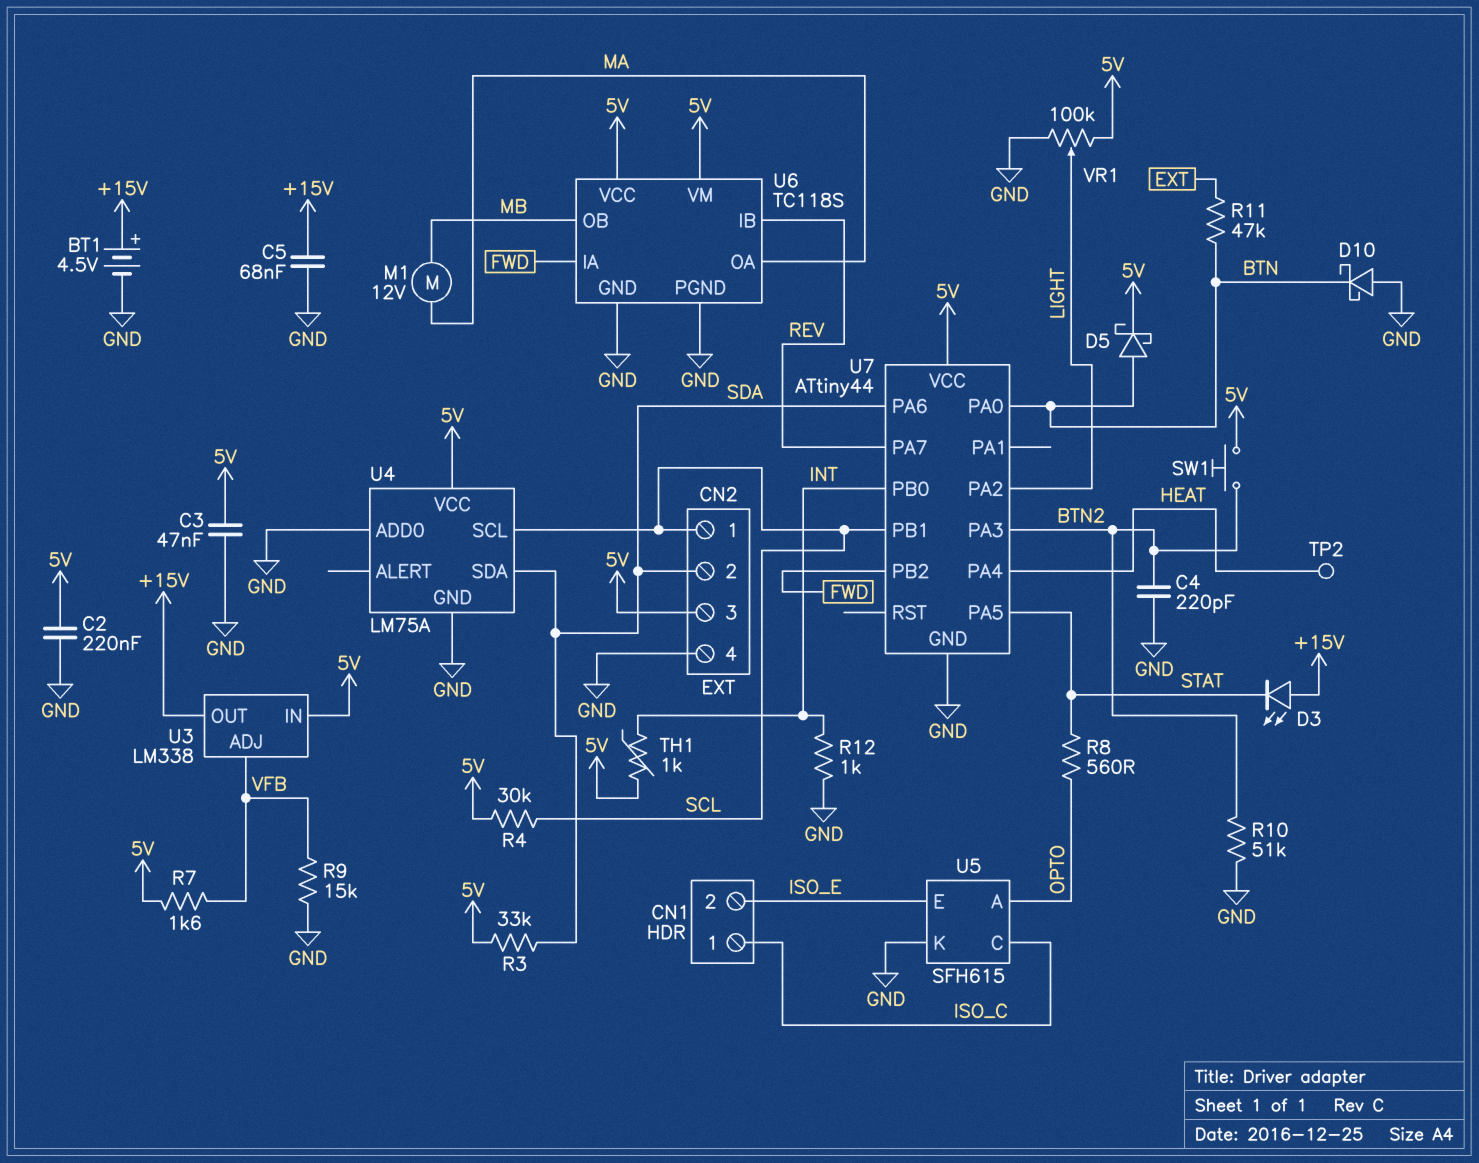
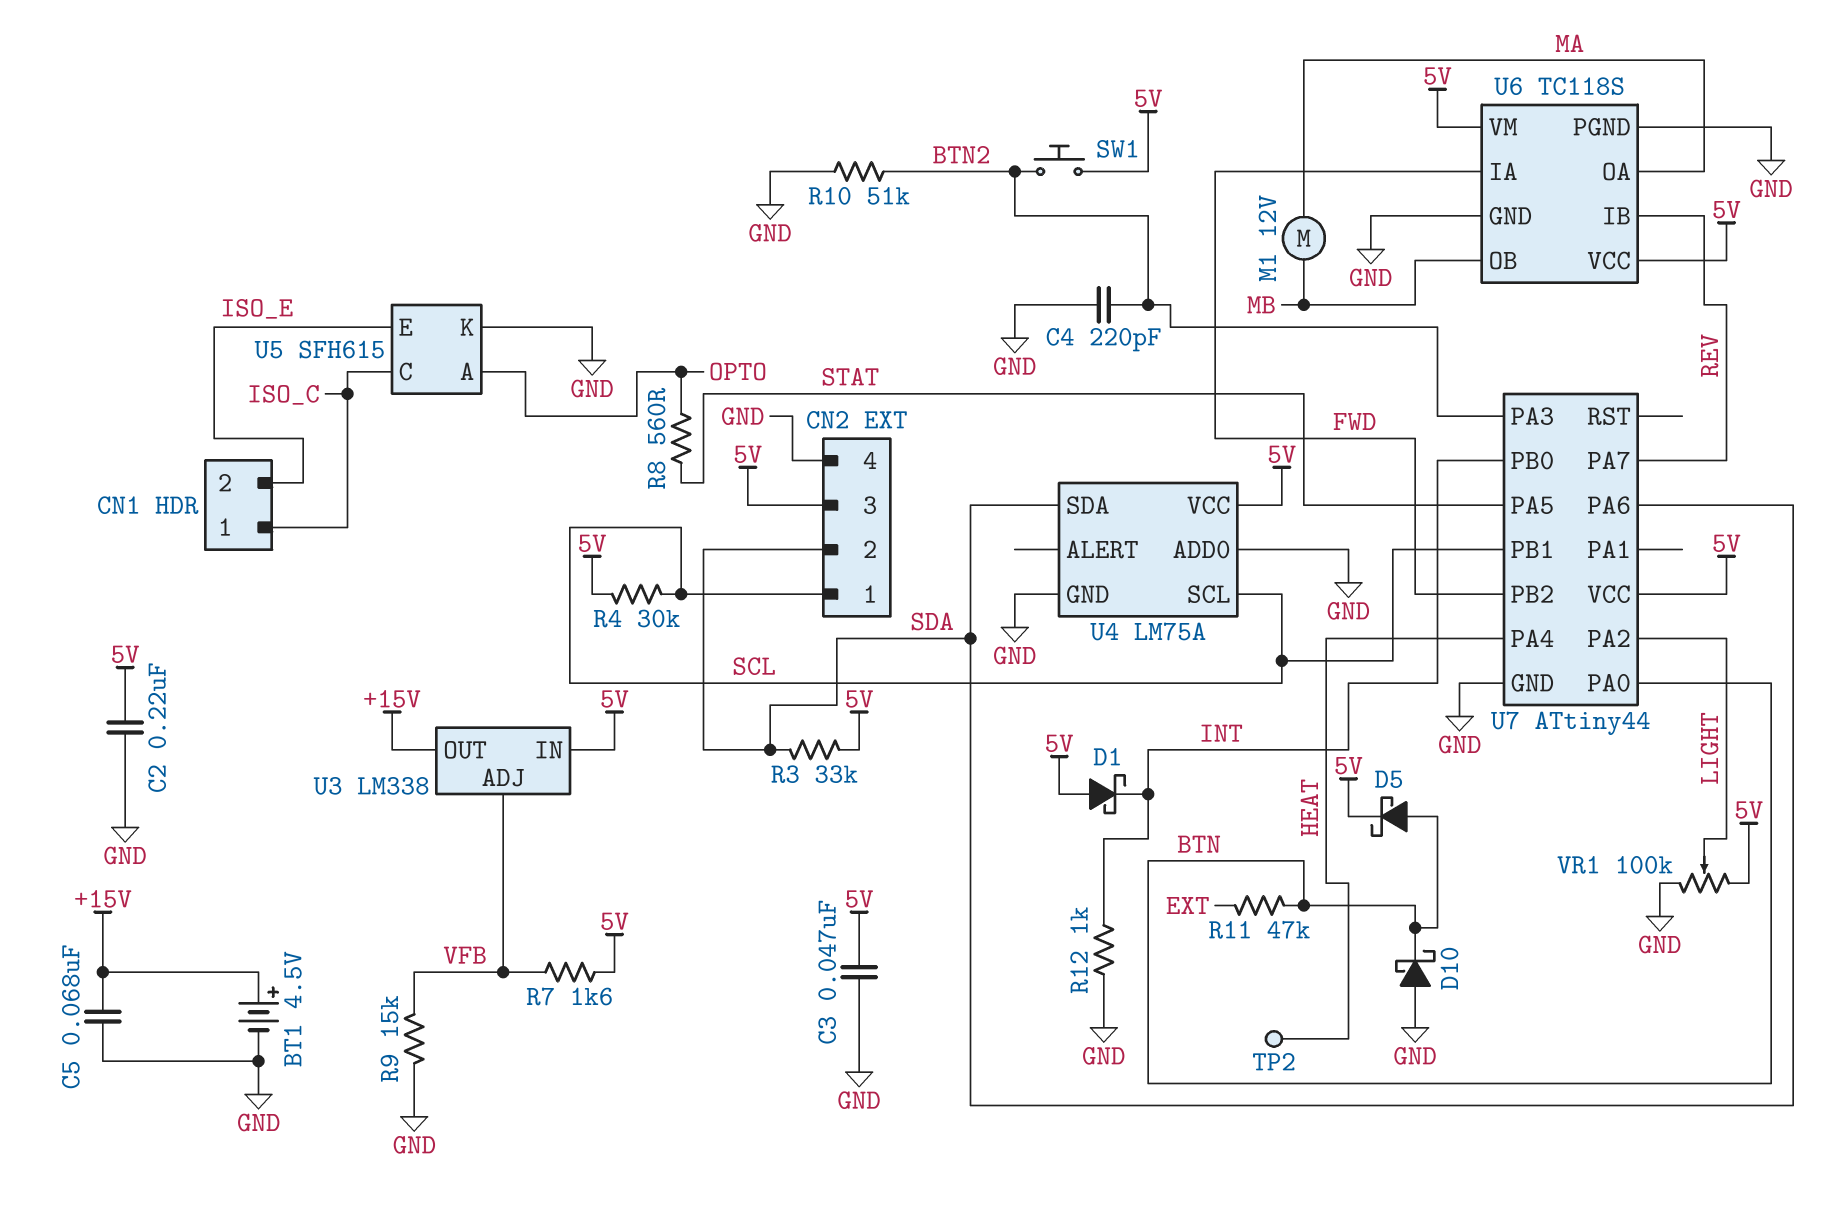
D1: none -> schottky (A 5V, K INT)
D3: LED (A +15V, K STAT) -> none
TH1: 1k (5V, INT) -> none

